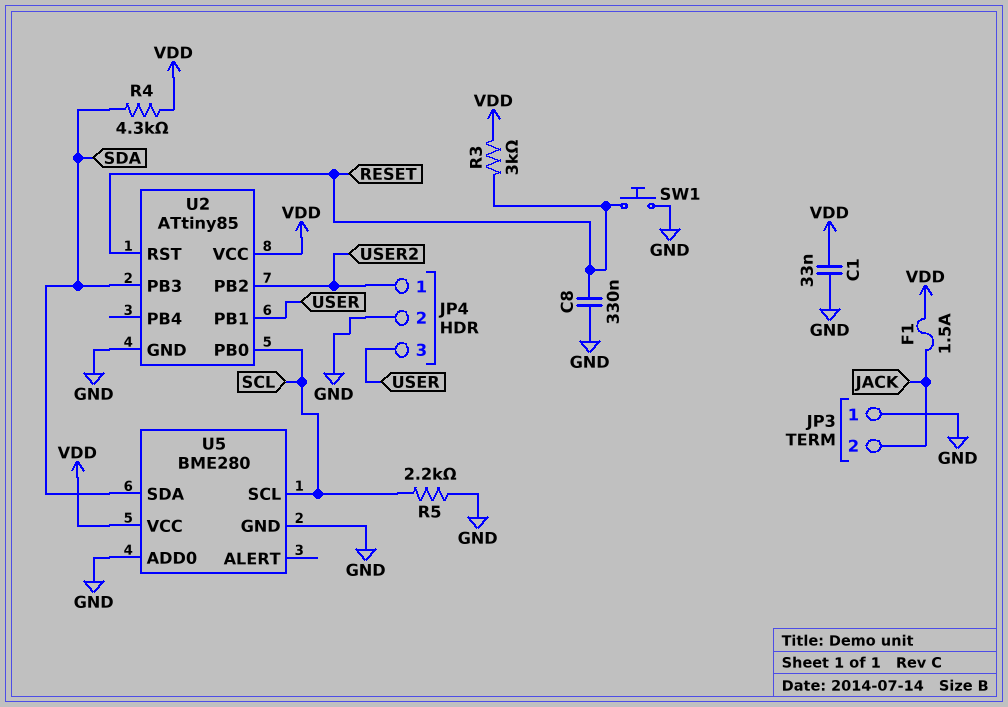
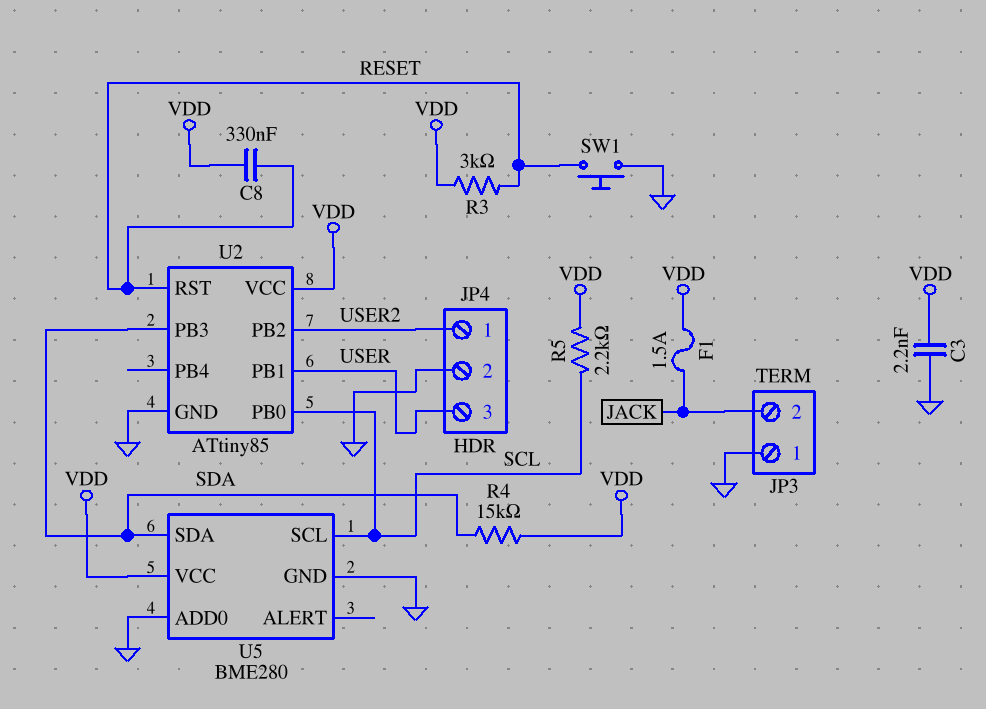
C1: 33nF (GND, VDD) -> none
C3: none -> 2.2nF (GND, VDD)
C8: 330nF (GND, RESET) -> 330nF (RESET, VDD)
R4: 4.3k (SDA, VDD) -> 15k (SDA, VDD)
R5: 2.2k (GND, SCL) -> 2.2k (SCL, VDD)

